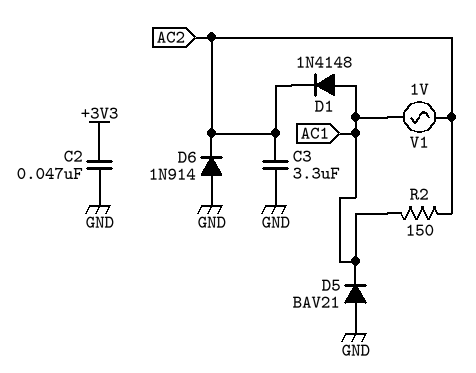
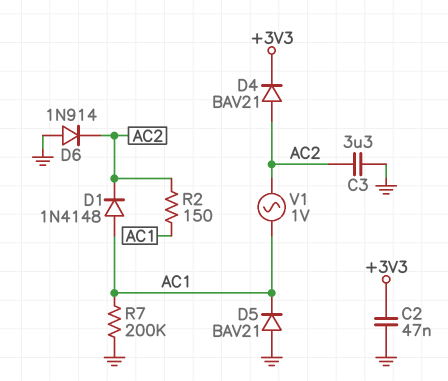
D4: none -> diode BAV21 (A AC2, K +3V3)
R7: none -> 200k (AC1, GND)

